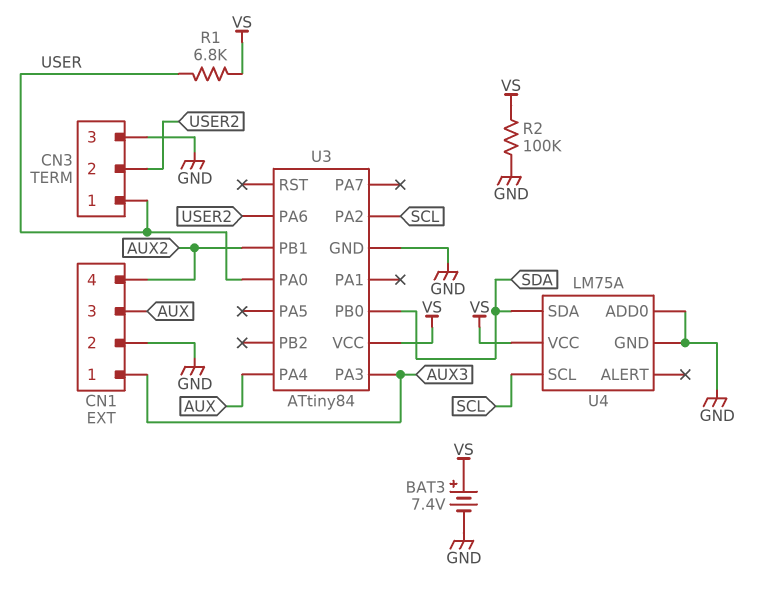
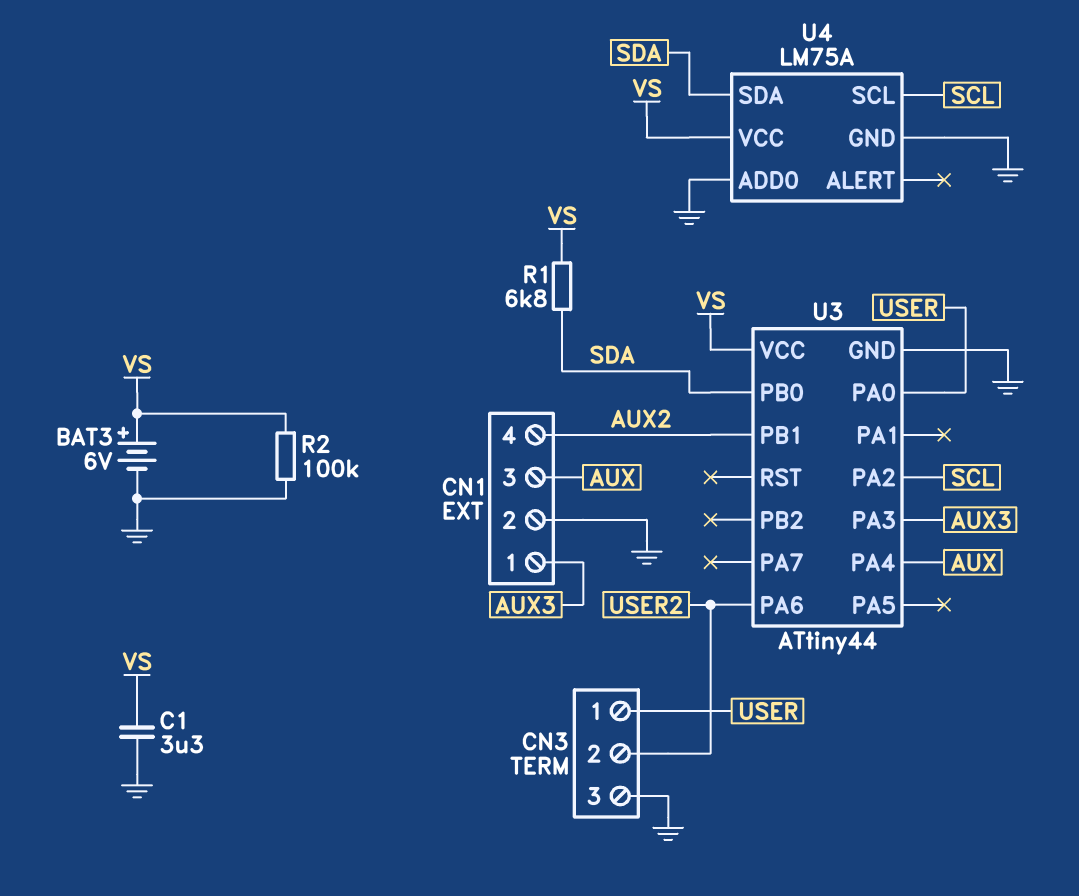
BAT3: 7.4V (plus VS, minus GND) -> 6V (plus VS, minus GND)
C1: none -> 3.3uF (GND, VS)
R1: 6.8k (USER, VS) -> 6.8k (SDA, VS)
U3: ATtiny84 -> ATtiny44

